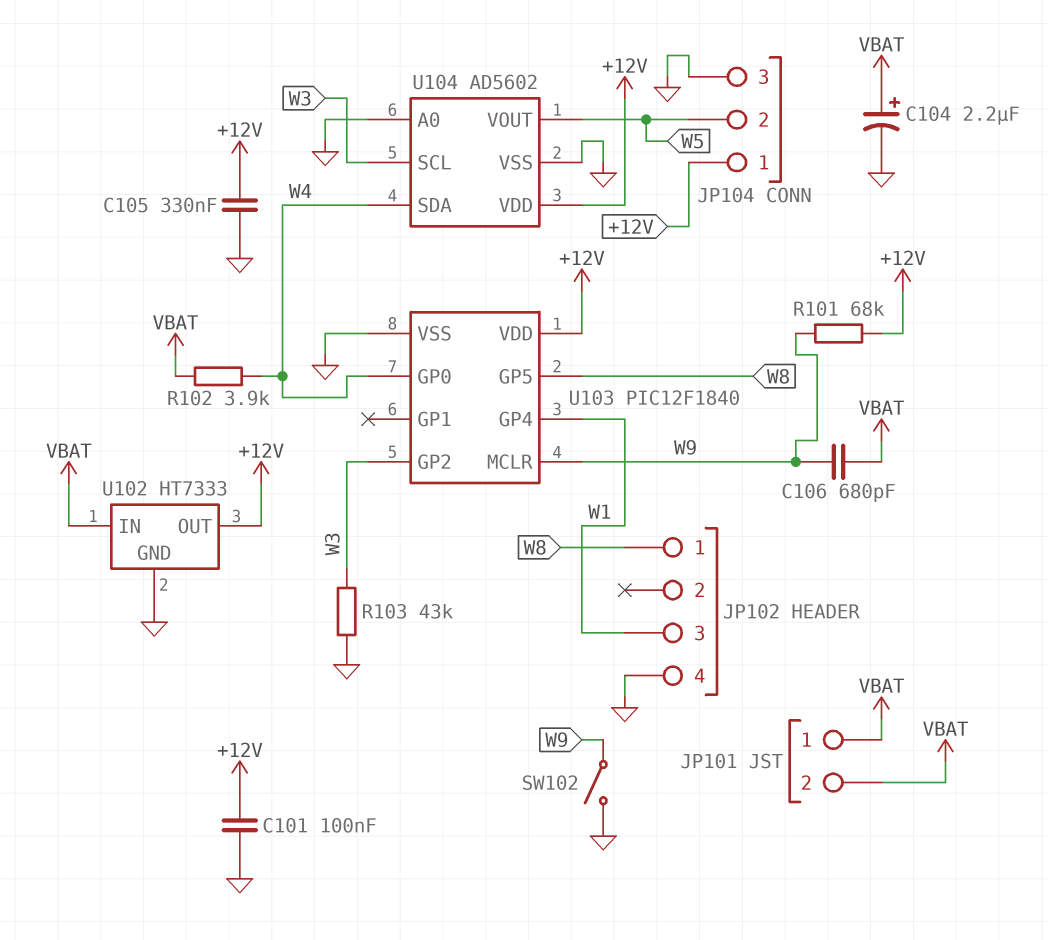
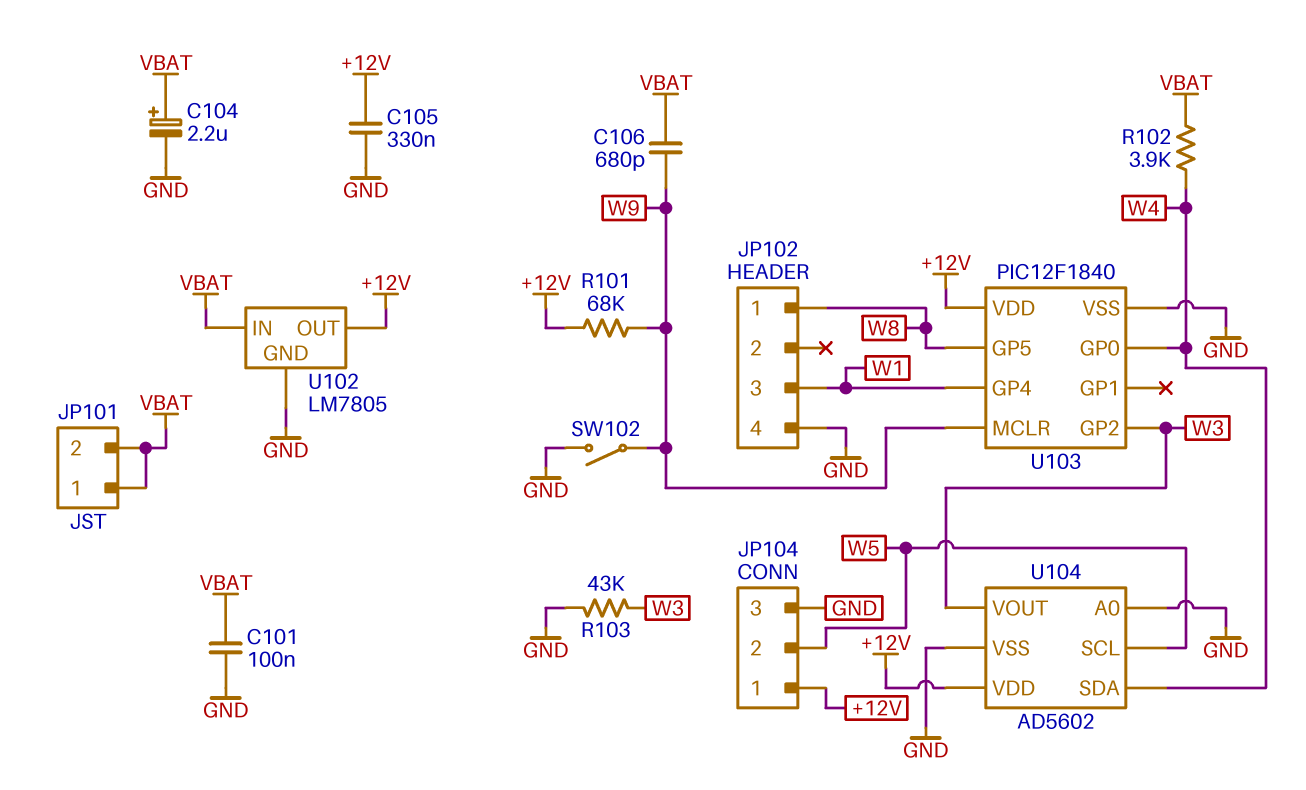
C101: 100nF (+12V, GND) -> 100nF (GND, VBAT)
U102: HT7333 -> LM7805
U104 pin SCL: W3 -> W5
U104 pin VOUT: W5 -> W3

